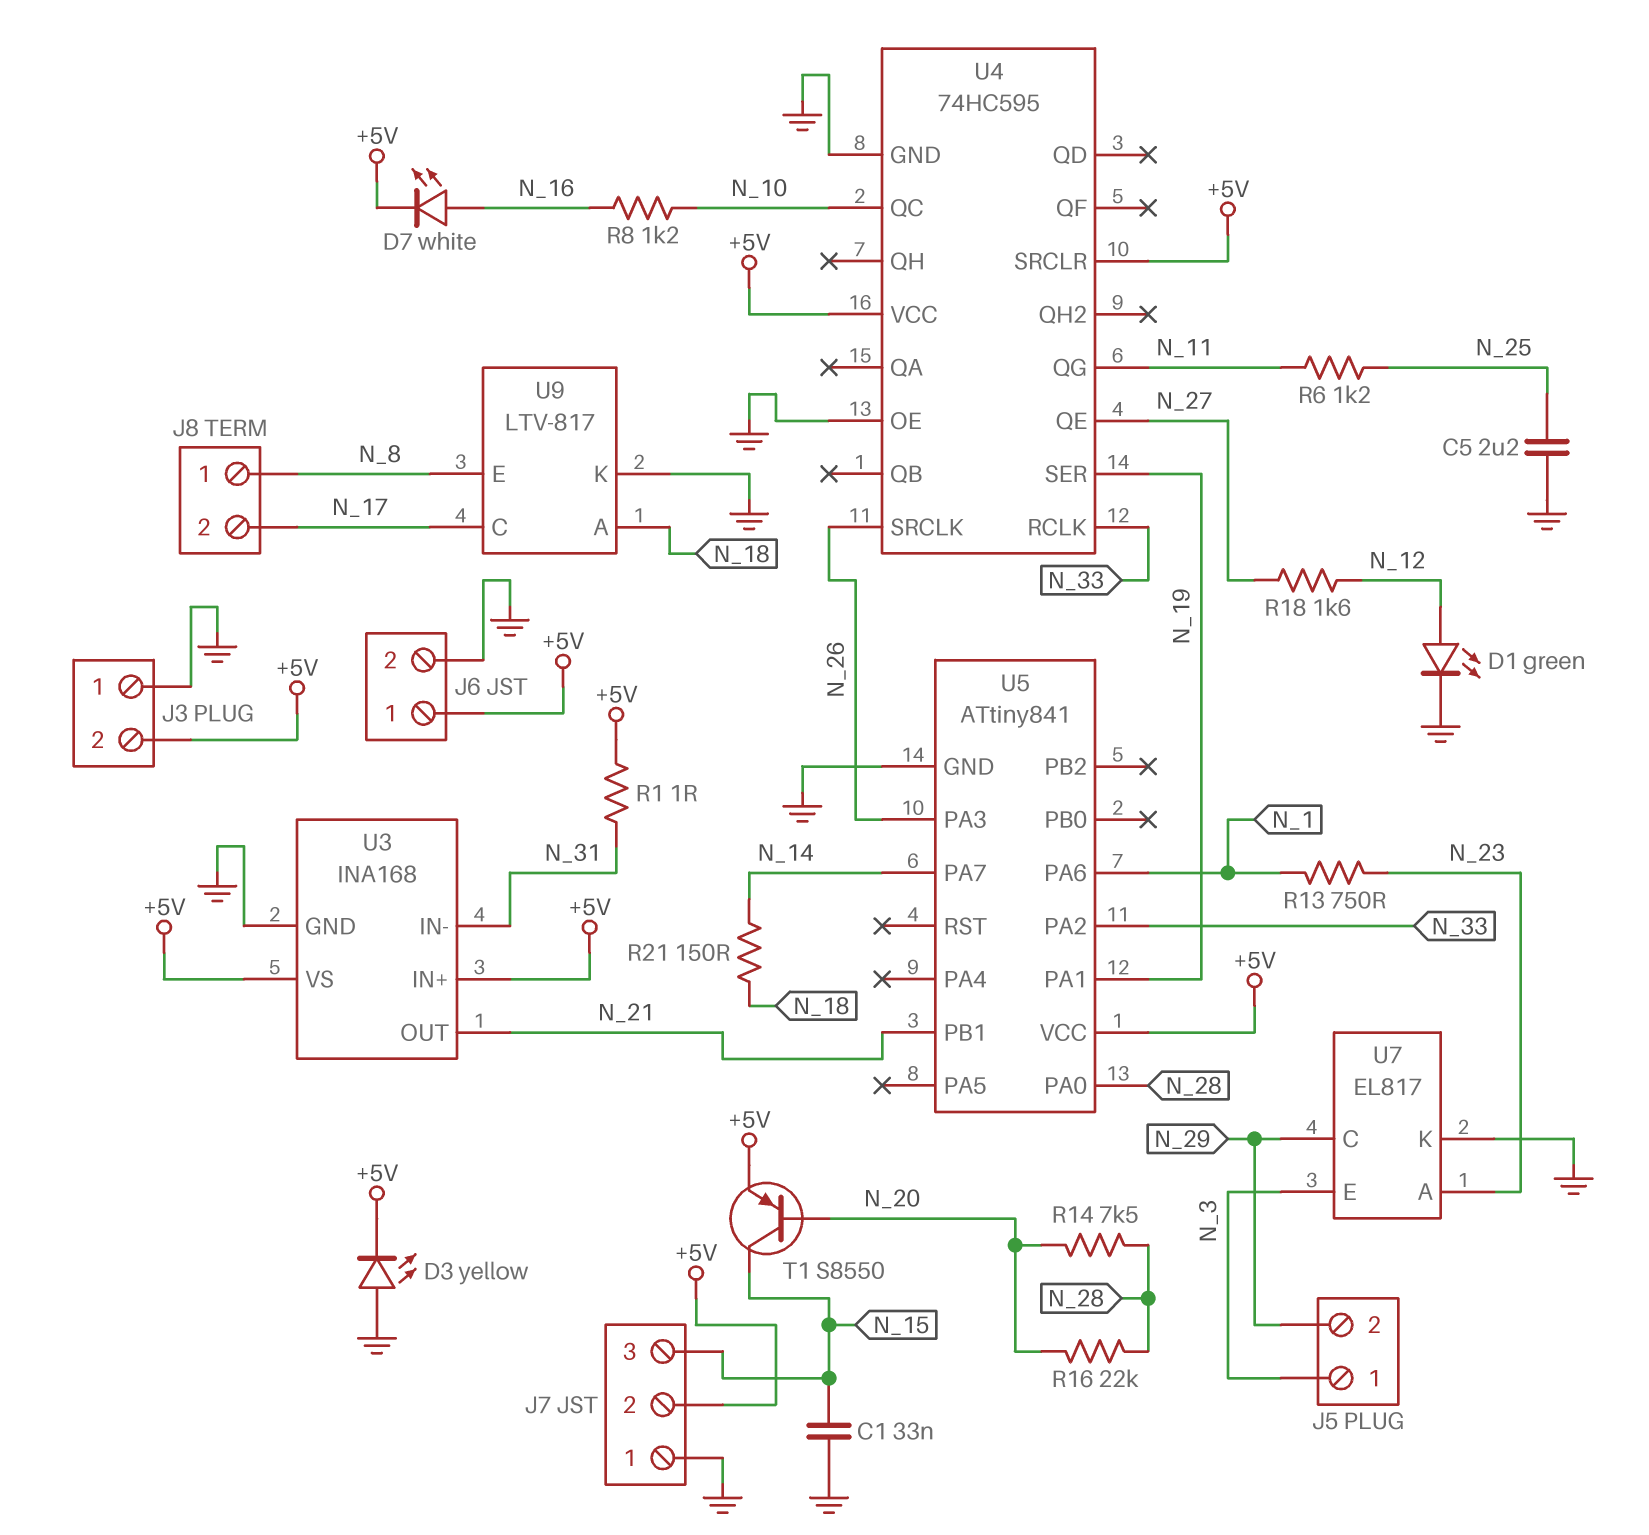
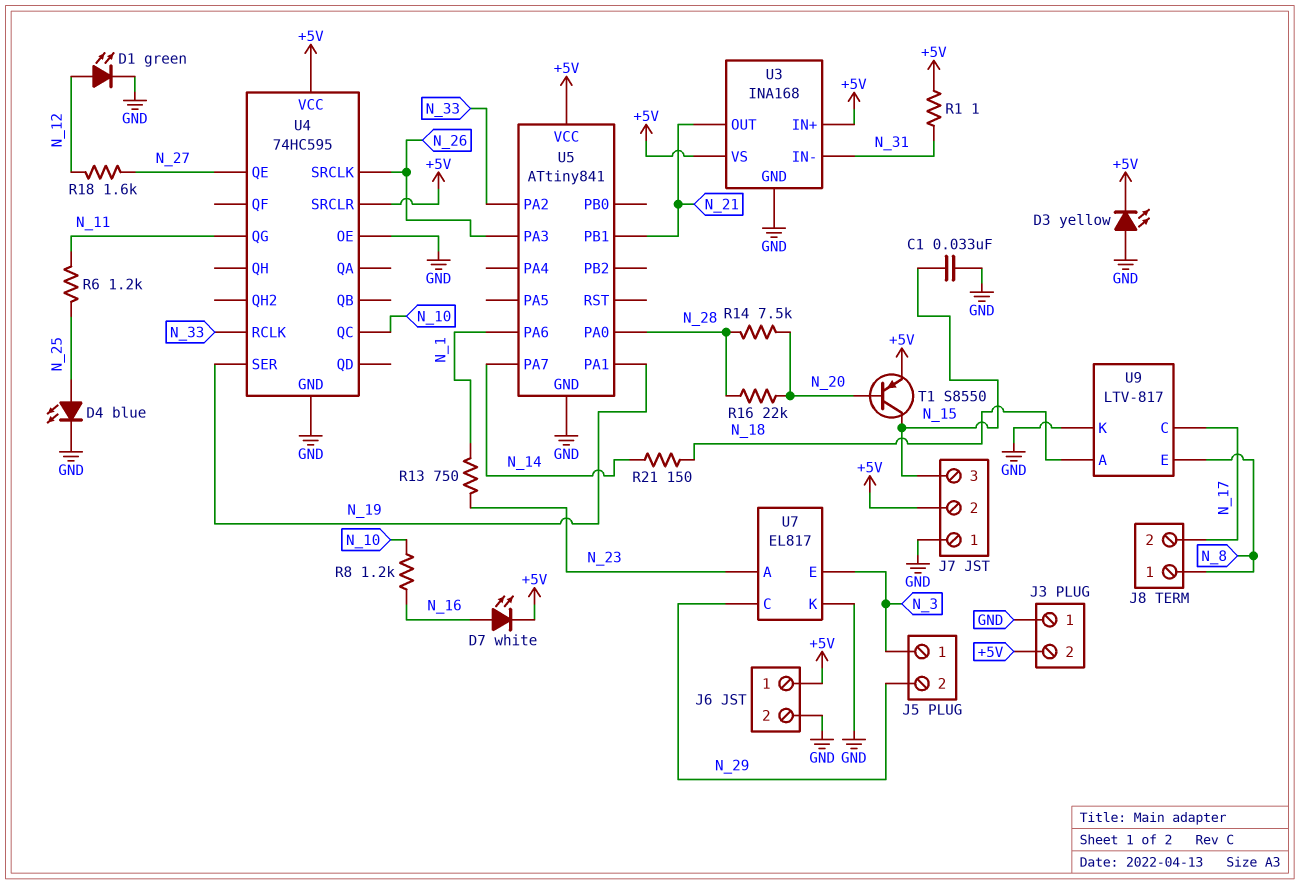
C5: 2.2uF (GND, N_25) -> none
D4: none -> LED blue (A N_25, K GND)

